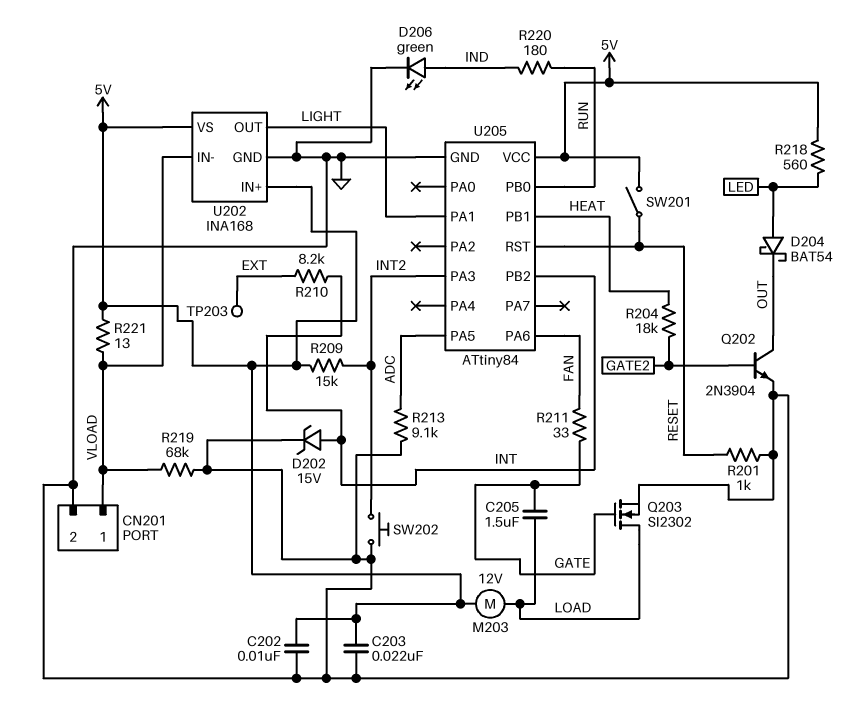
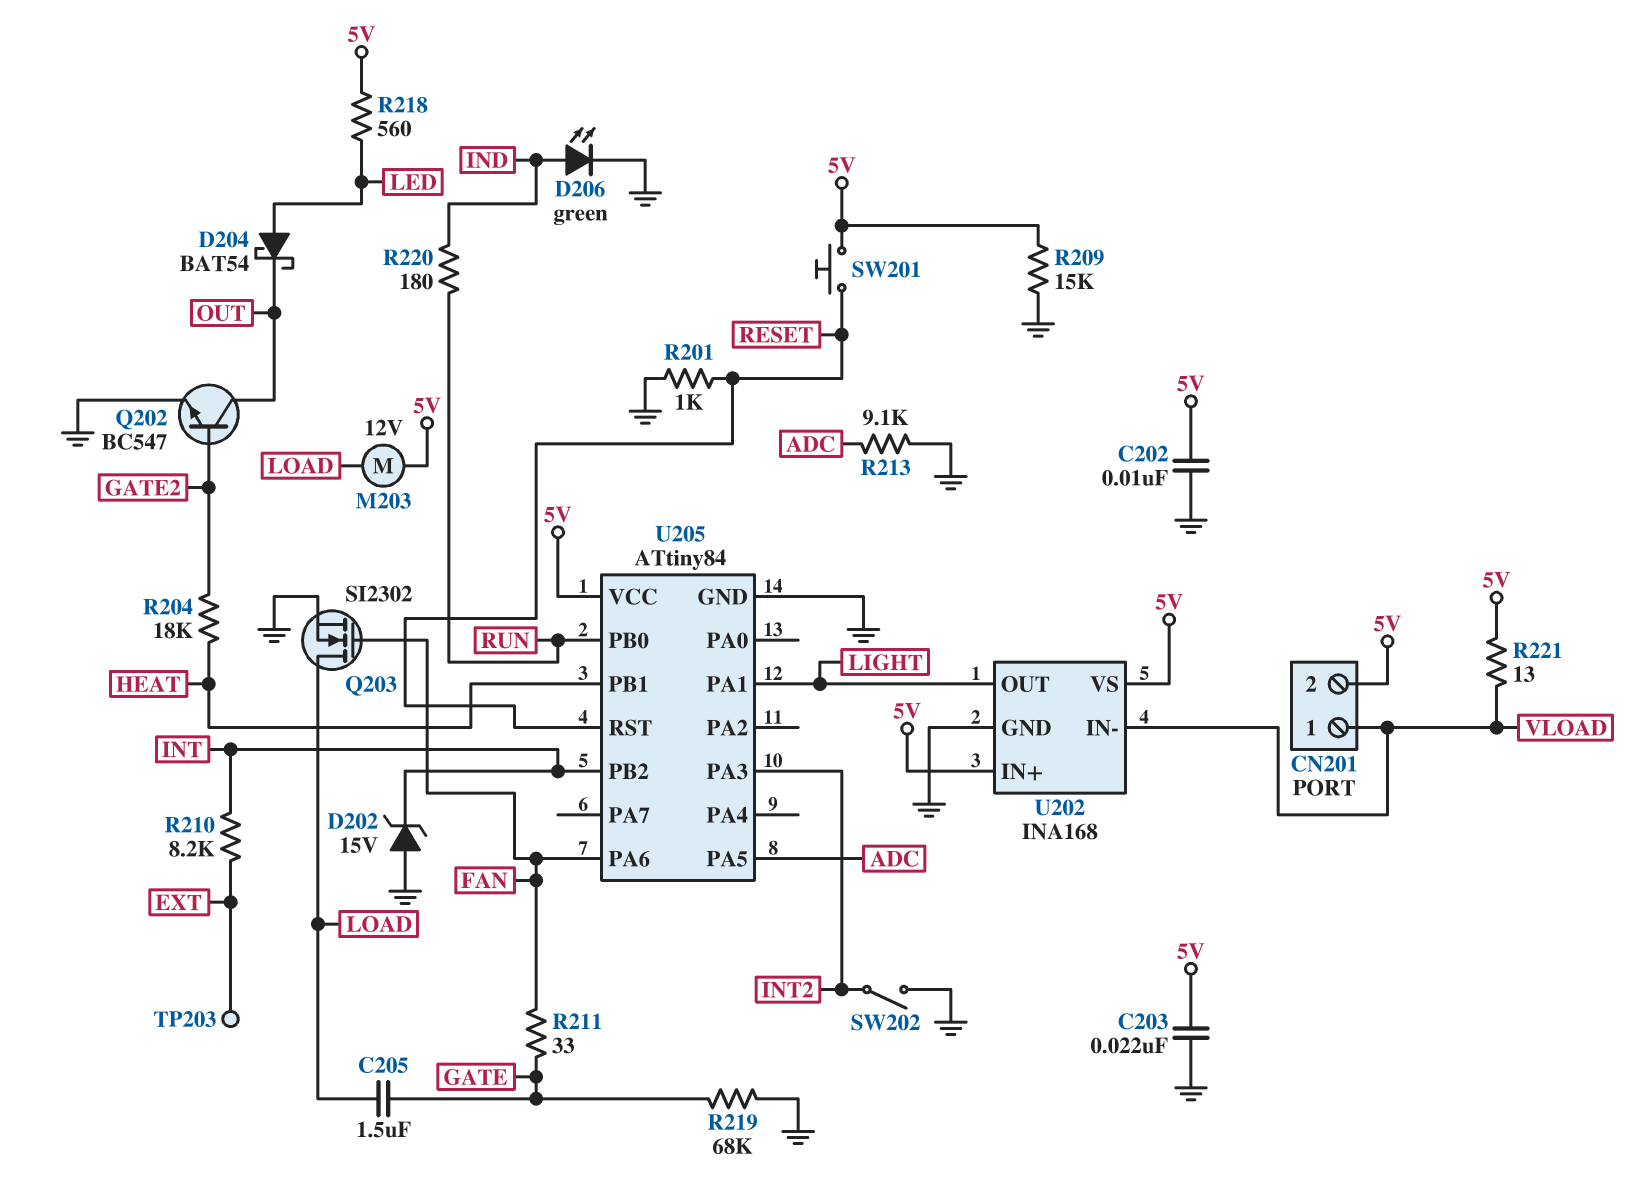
CN201 pin 2: GND -> 5V
D202: zener 15V (A INT, K GND) -> zener 15V (A GND, K INT)
Q202: NPN 2N3904 (B GATE2, C OUT, E GND) -> NPN BC547 (B GATE2, C OUT, E GND)
Q203: NMOS SI2302 (G GATE, D LOAD, S GND) -> NMOS SI2302 (G FAN, D LOAD, S GND)
R209: 15k (5V, INT2) -> 15k (5V, GND)
R219: 68k (GND, VLOAD) -> 68k (GATE, GND)
SW201: switch (5V, RESET) -> button (5V, RESET)
SW202: button (GND, INT2) -> switch (GND, INT2)

